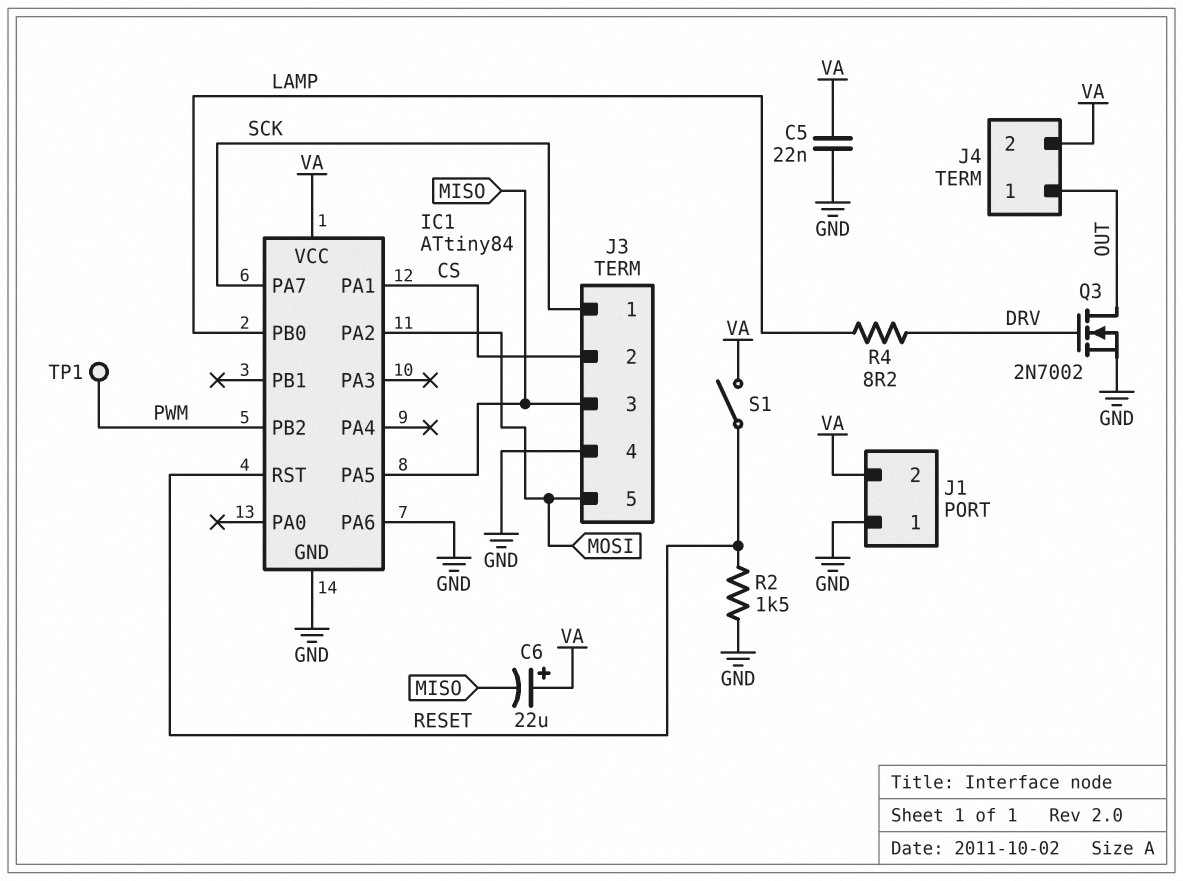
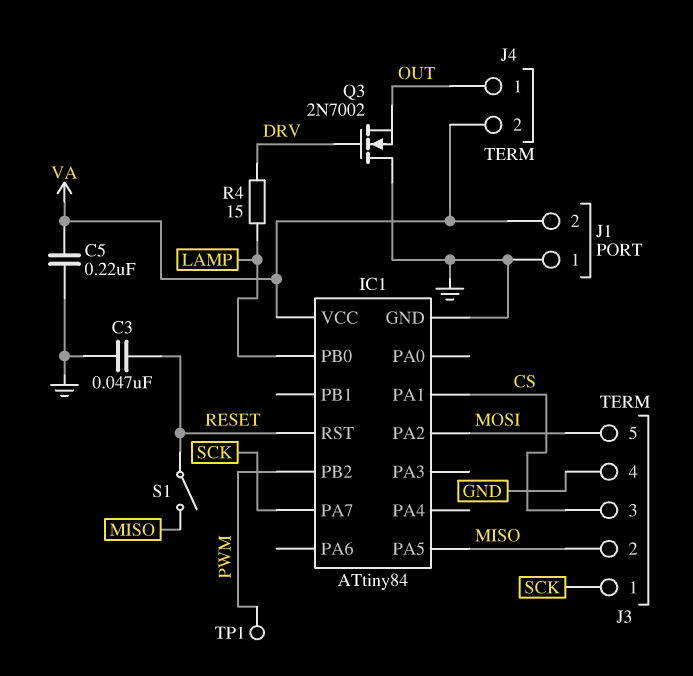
C3: none -> 47nF (GND, RESET)
C5: 22nF (GND, VA) -> 220nF (GND, VA)
C6: 22uF (plus VA, minus MISO) -> none
IC1 pin PA6: GND -> none
J3 pin 2: CS -> MISO
J3 pin 3: MISO -> CS
Q3: NMOS 2N7002 (G DRV, D OUT, S GND) -> NMOS 2N7002 (G DRV, D GND, S OUT)
R2: 1.5k (GND, RESET) -> none
R4: 8.2 (DRV, LAMP) -> 15 (DRV, LAMP)
S1: switch (RESET, VA) -> switch (MISO, RESET)

